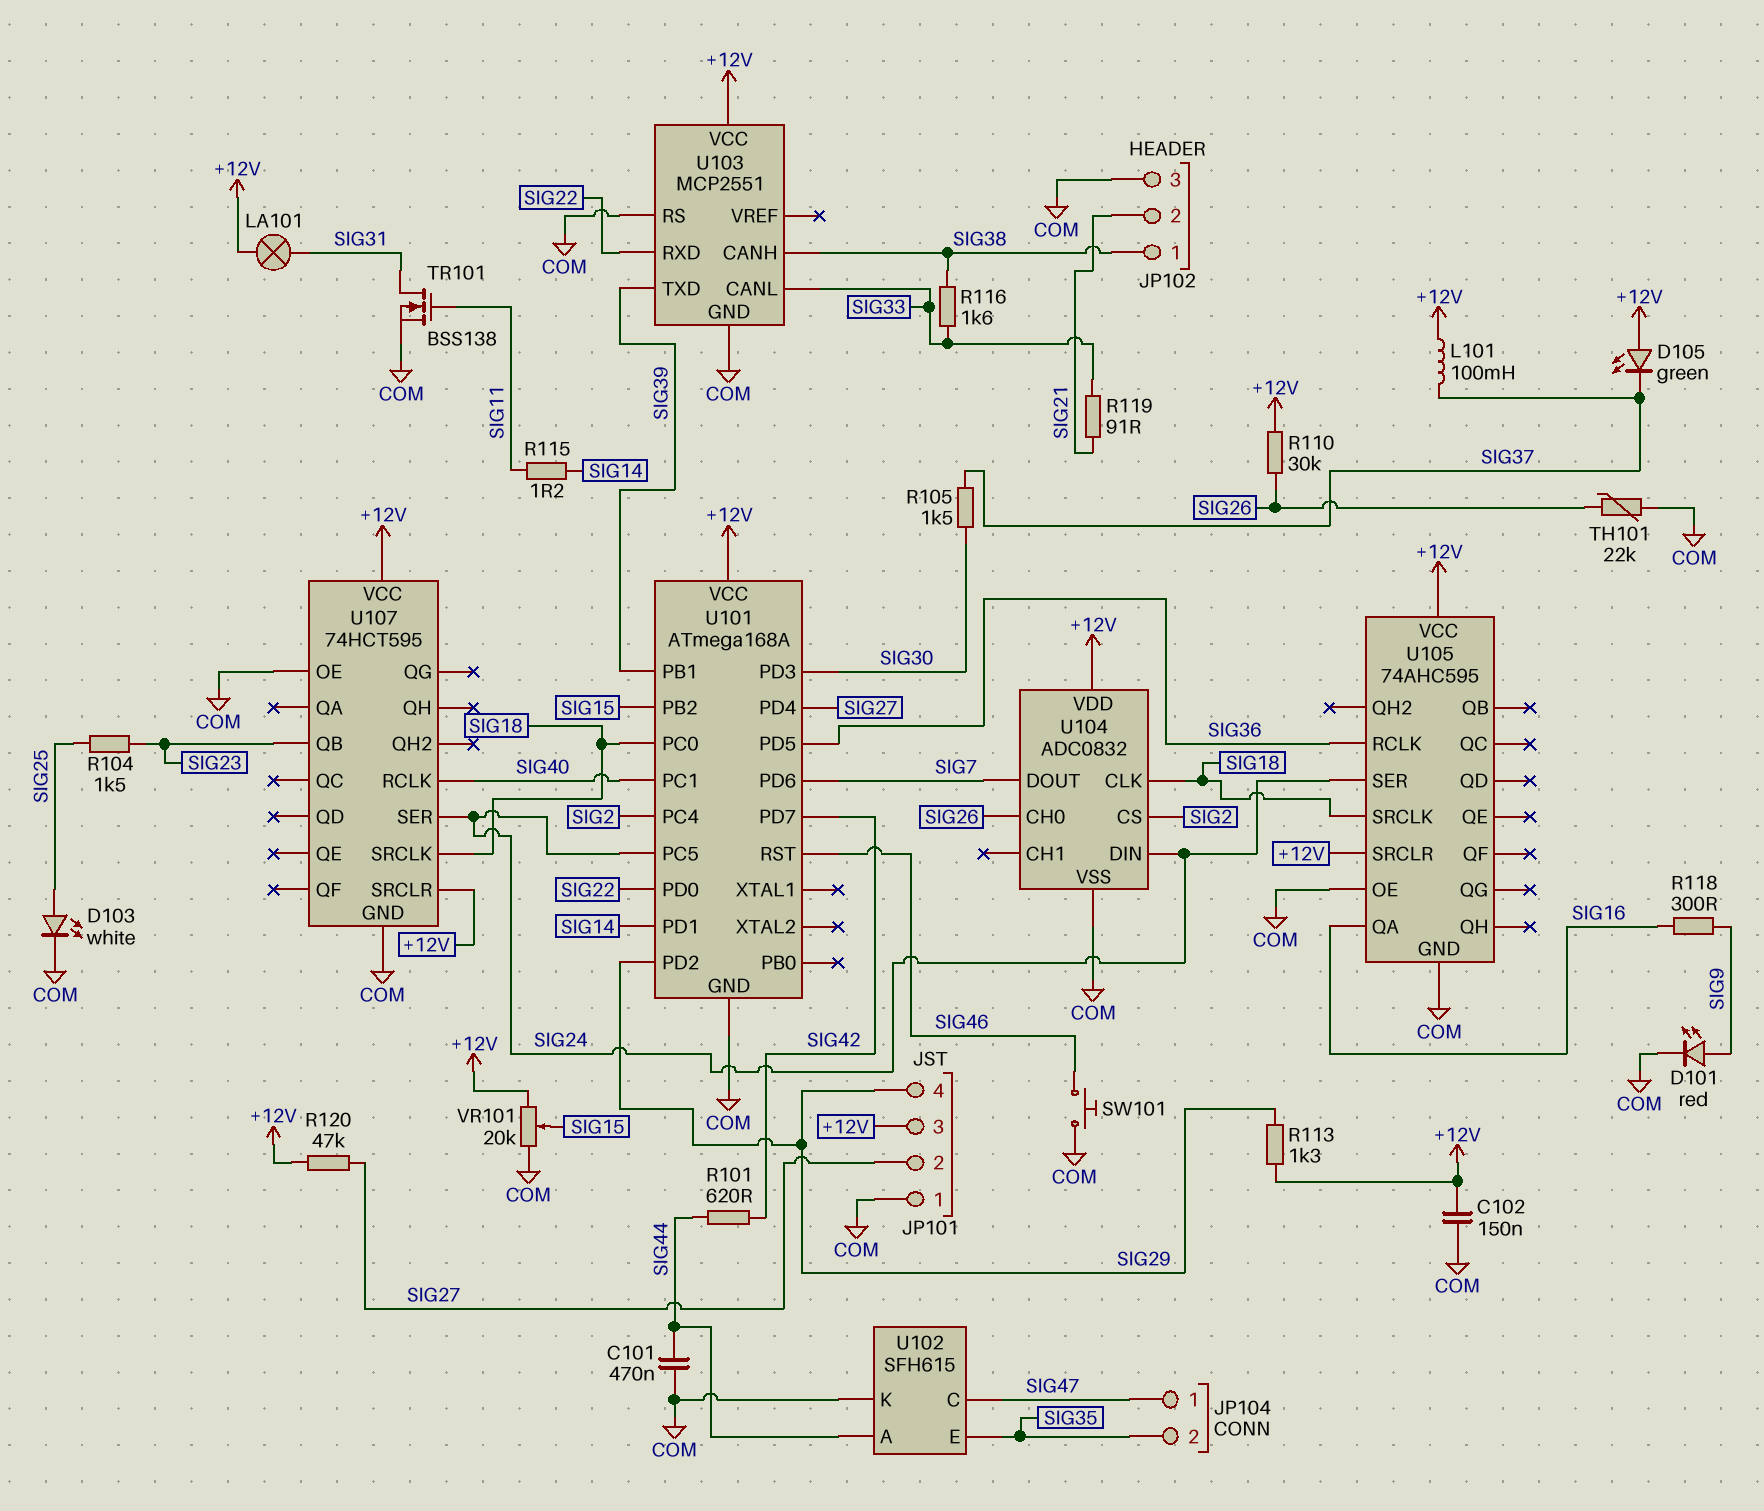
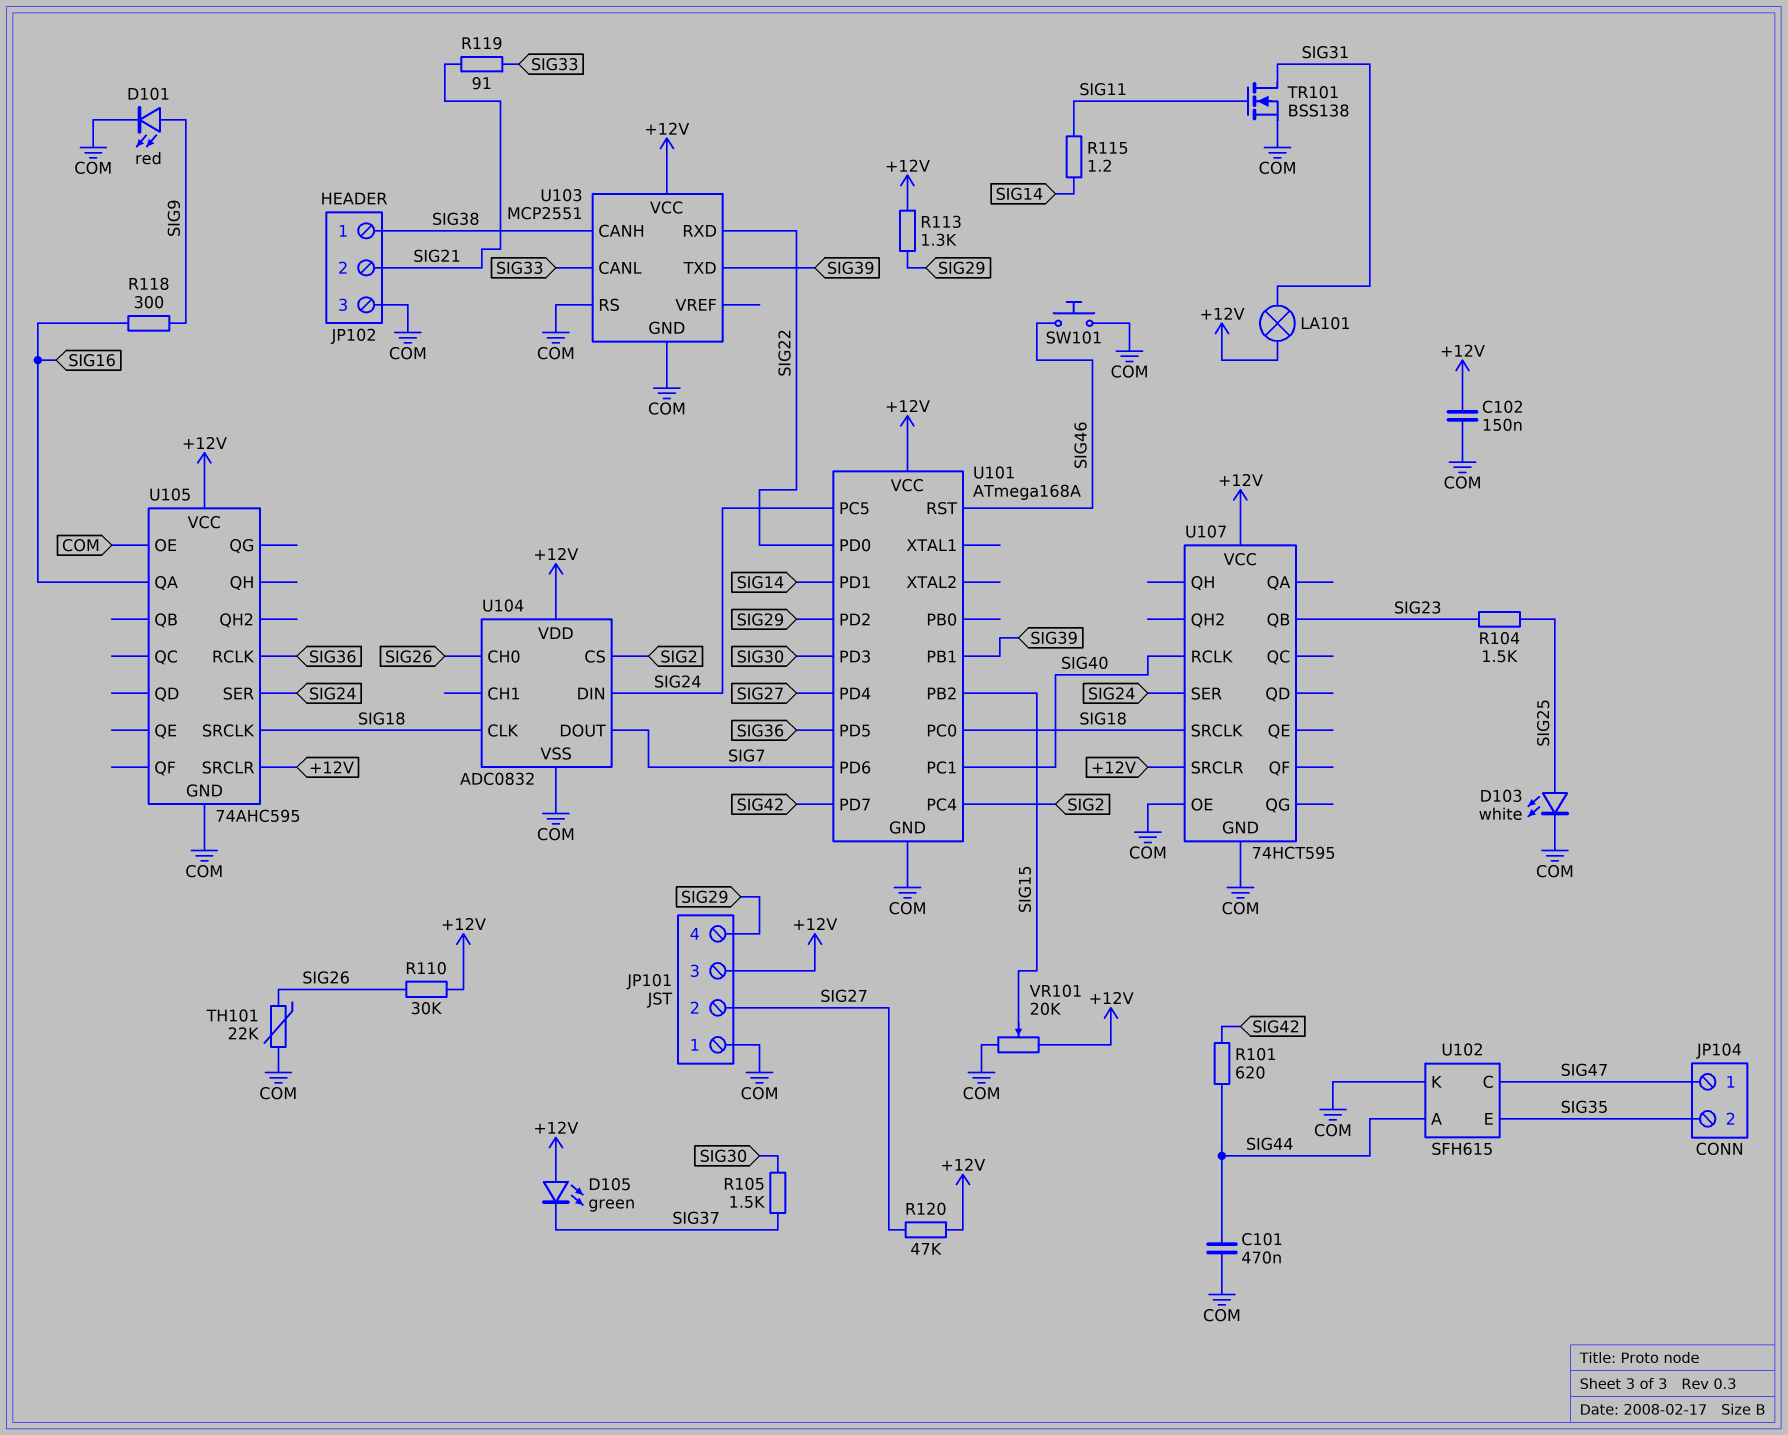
L101: 100mH (+12V, SIG37) -> none
R116: 1.6k (SIG33, SIG38) -> none

